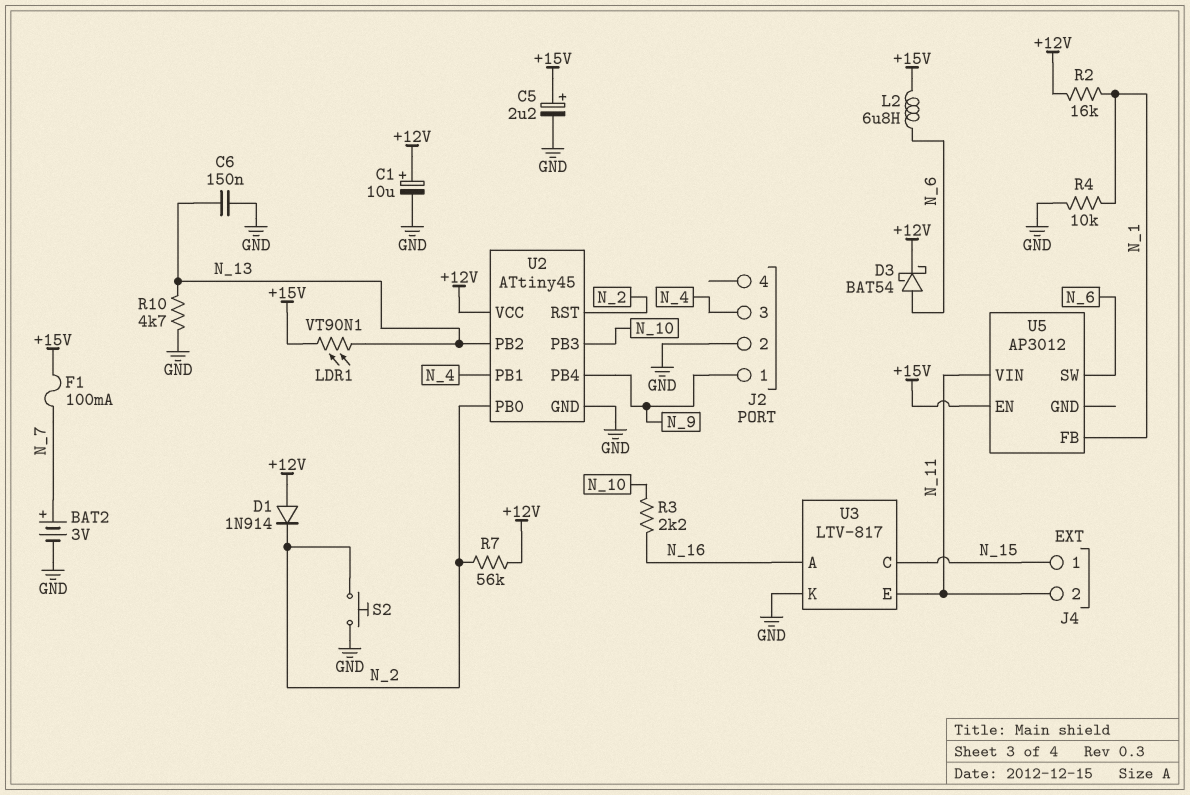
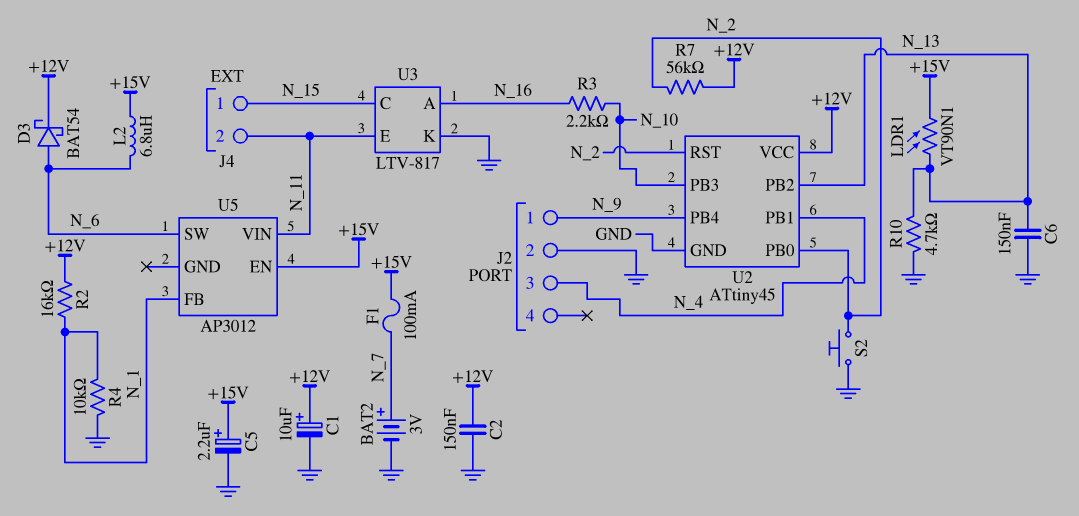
C2: none -> 150nF (+12V, GND)
D1: diode 1N914 (A +12V, K N_2) -> none

